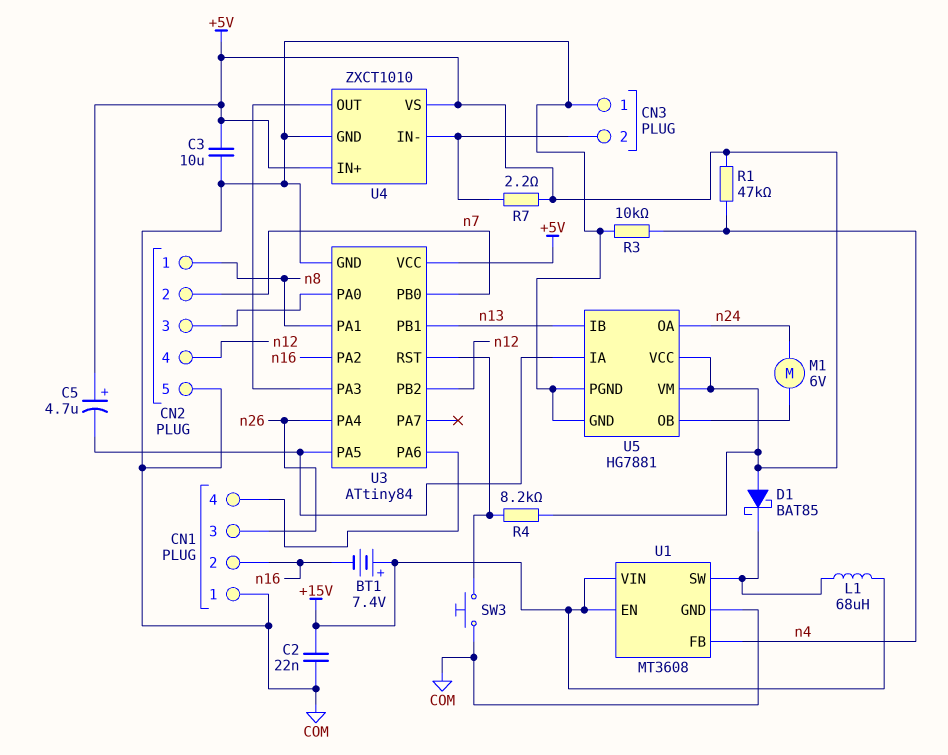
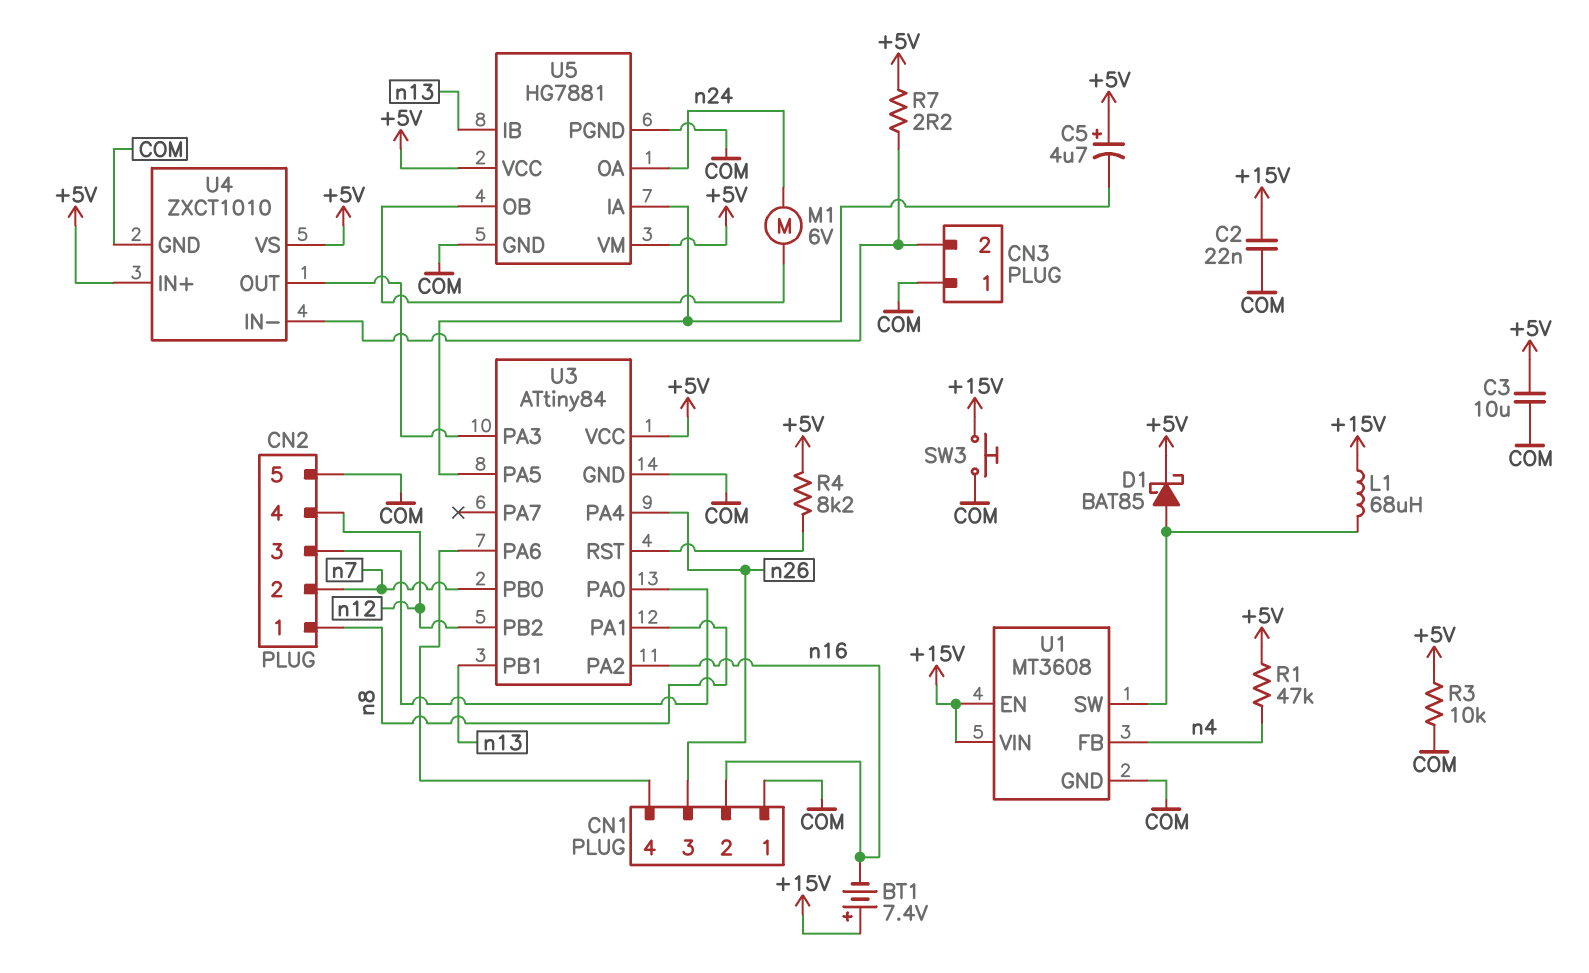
D1: schottky BAT85 (A +5V, K U1/SW) -> schottky BAT85 (A U1/SW, K +5V)
R3: 10k (COM, n4) -> 10k (+5V, COM)
SW3: button (COM, U3/RST) -> button (+15V, COM)

